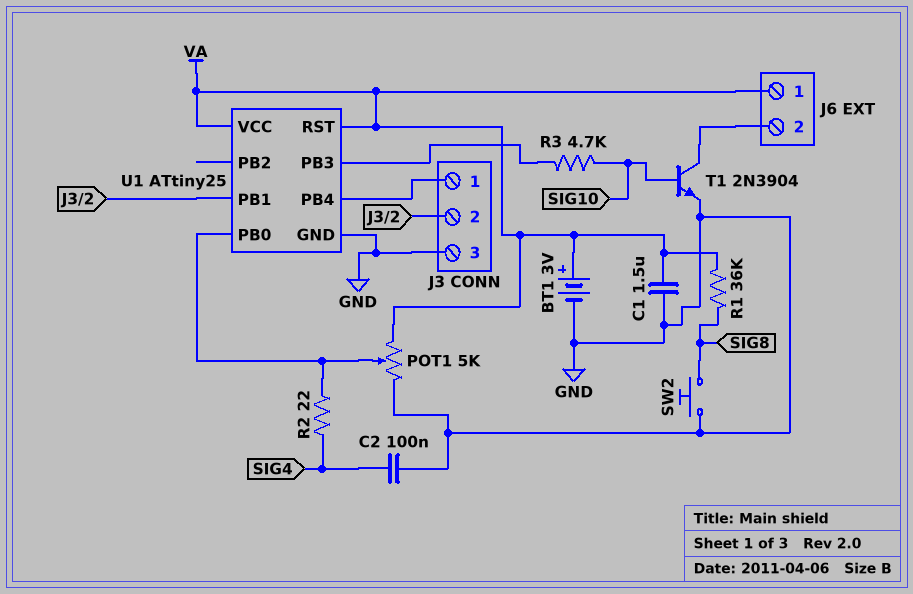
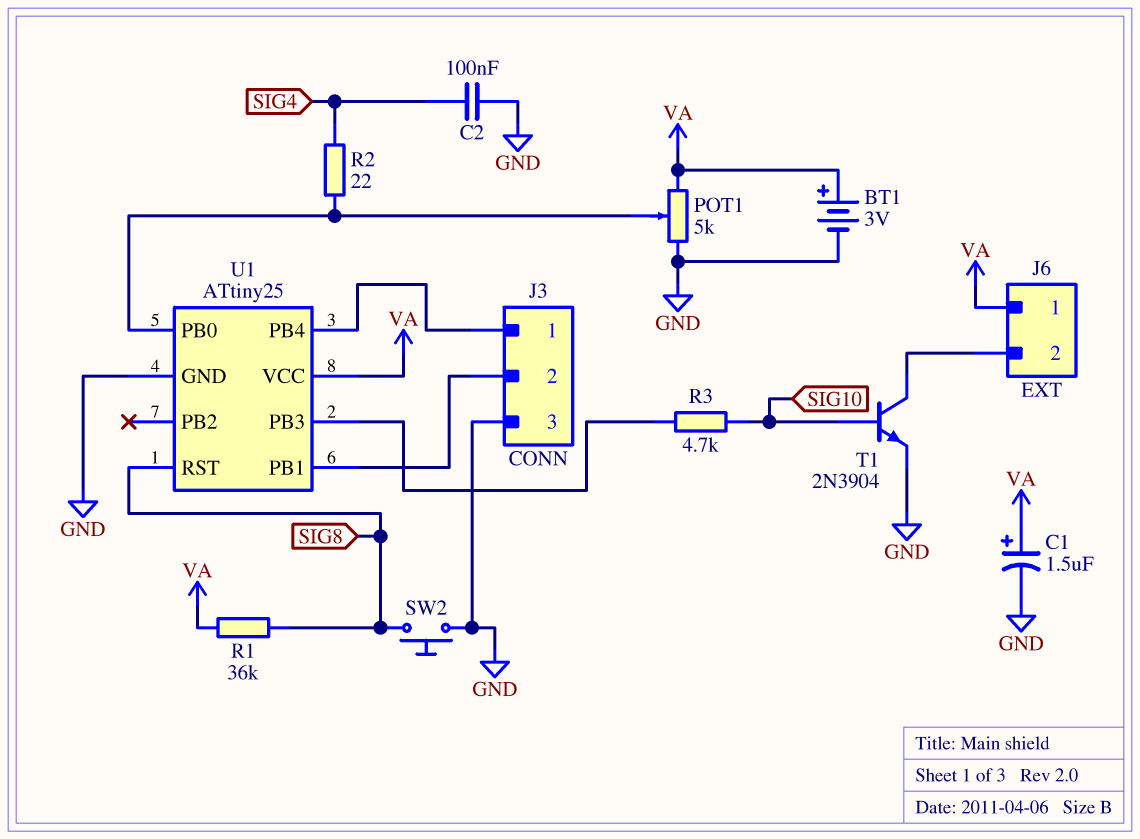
C1: 1.5uF (GND, VA) -> 1.5uF (plus VA, minus GND)
U1 pin RST: VA -> SIG8

